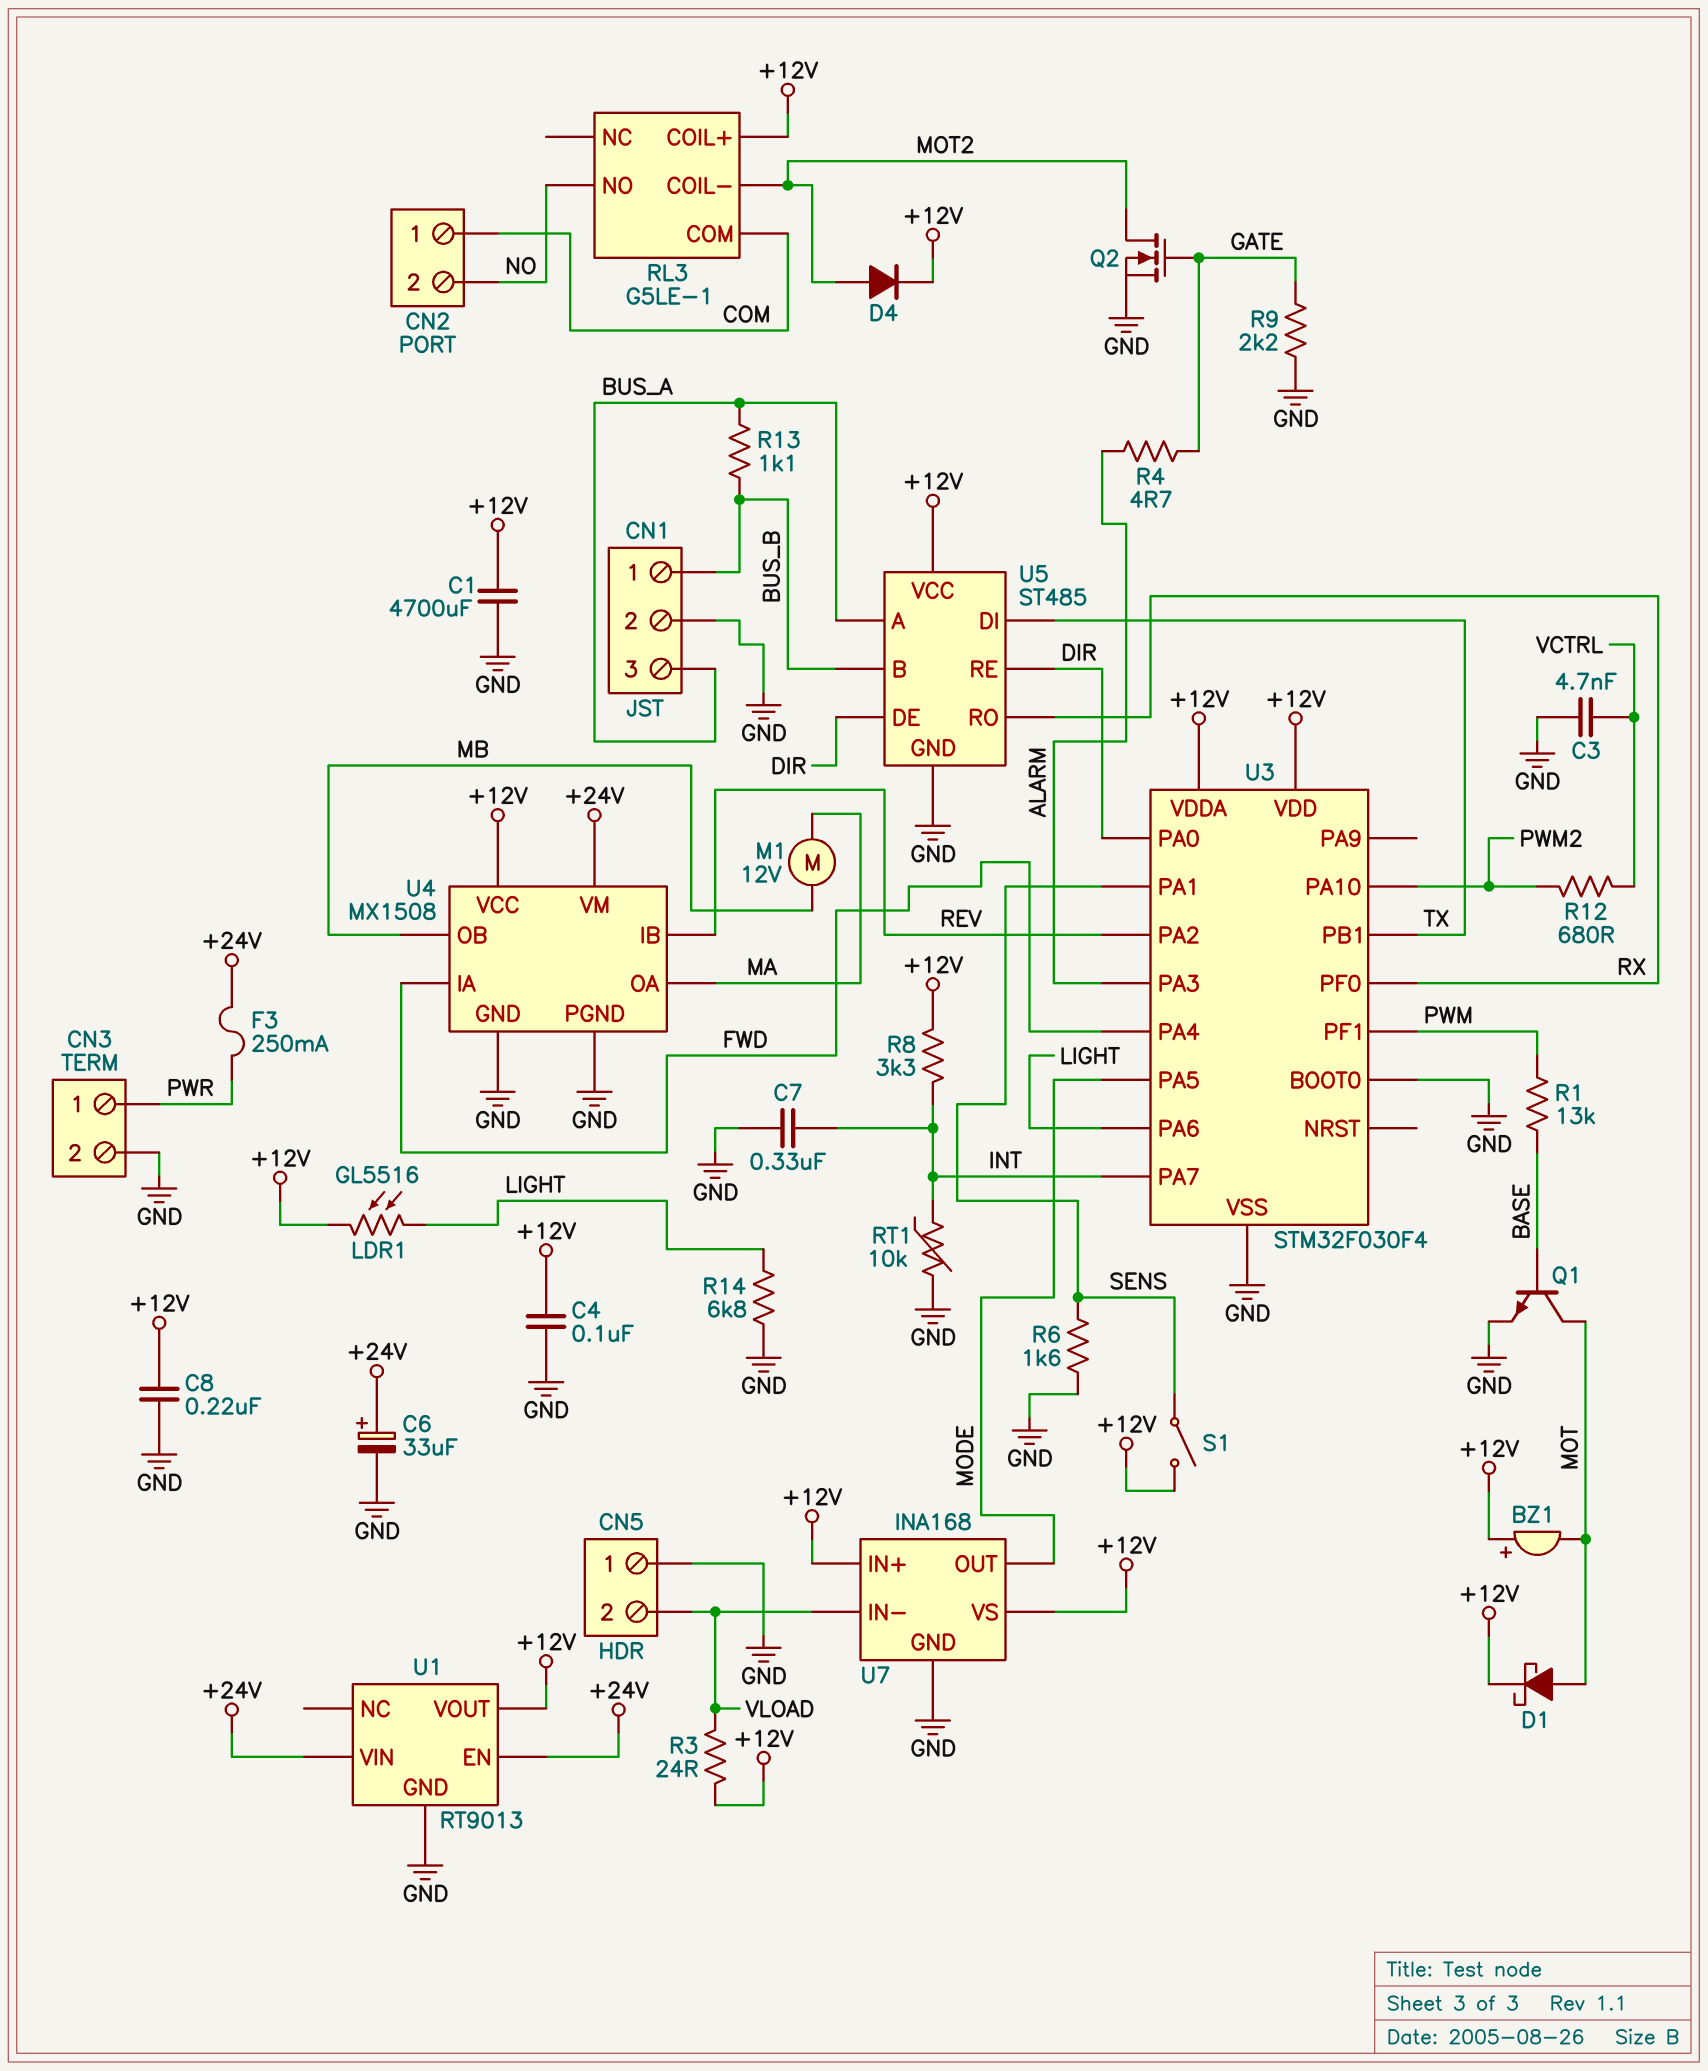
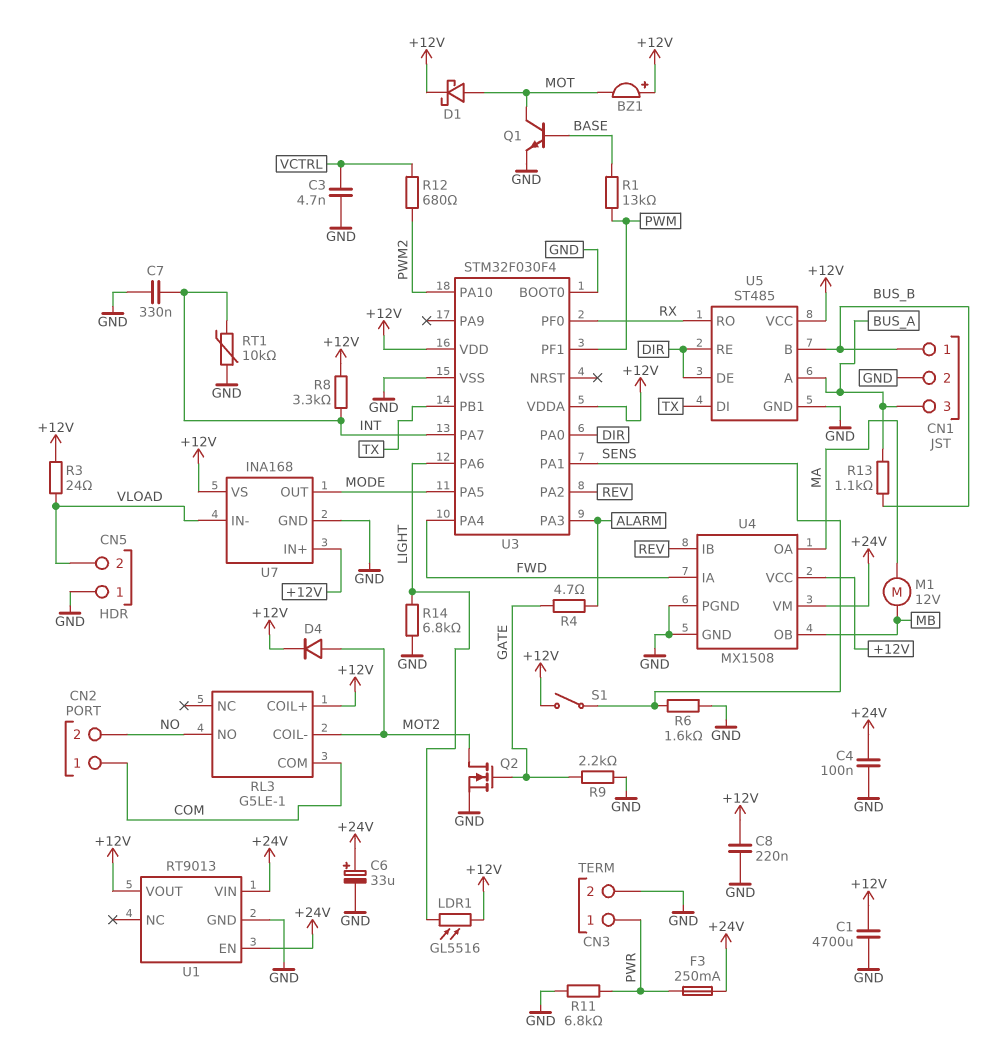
C4: 100nF (+12V, GND) -> 100nF (+24V, GND)
R11: none -> 6.8k (GND, PWR)

